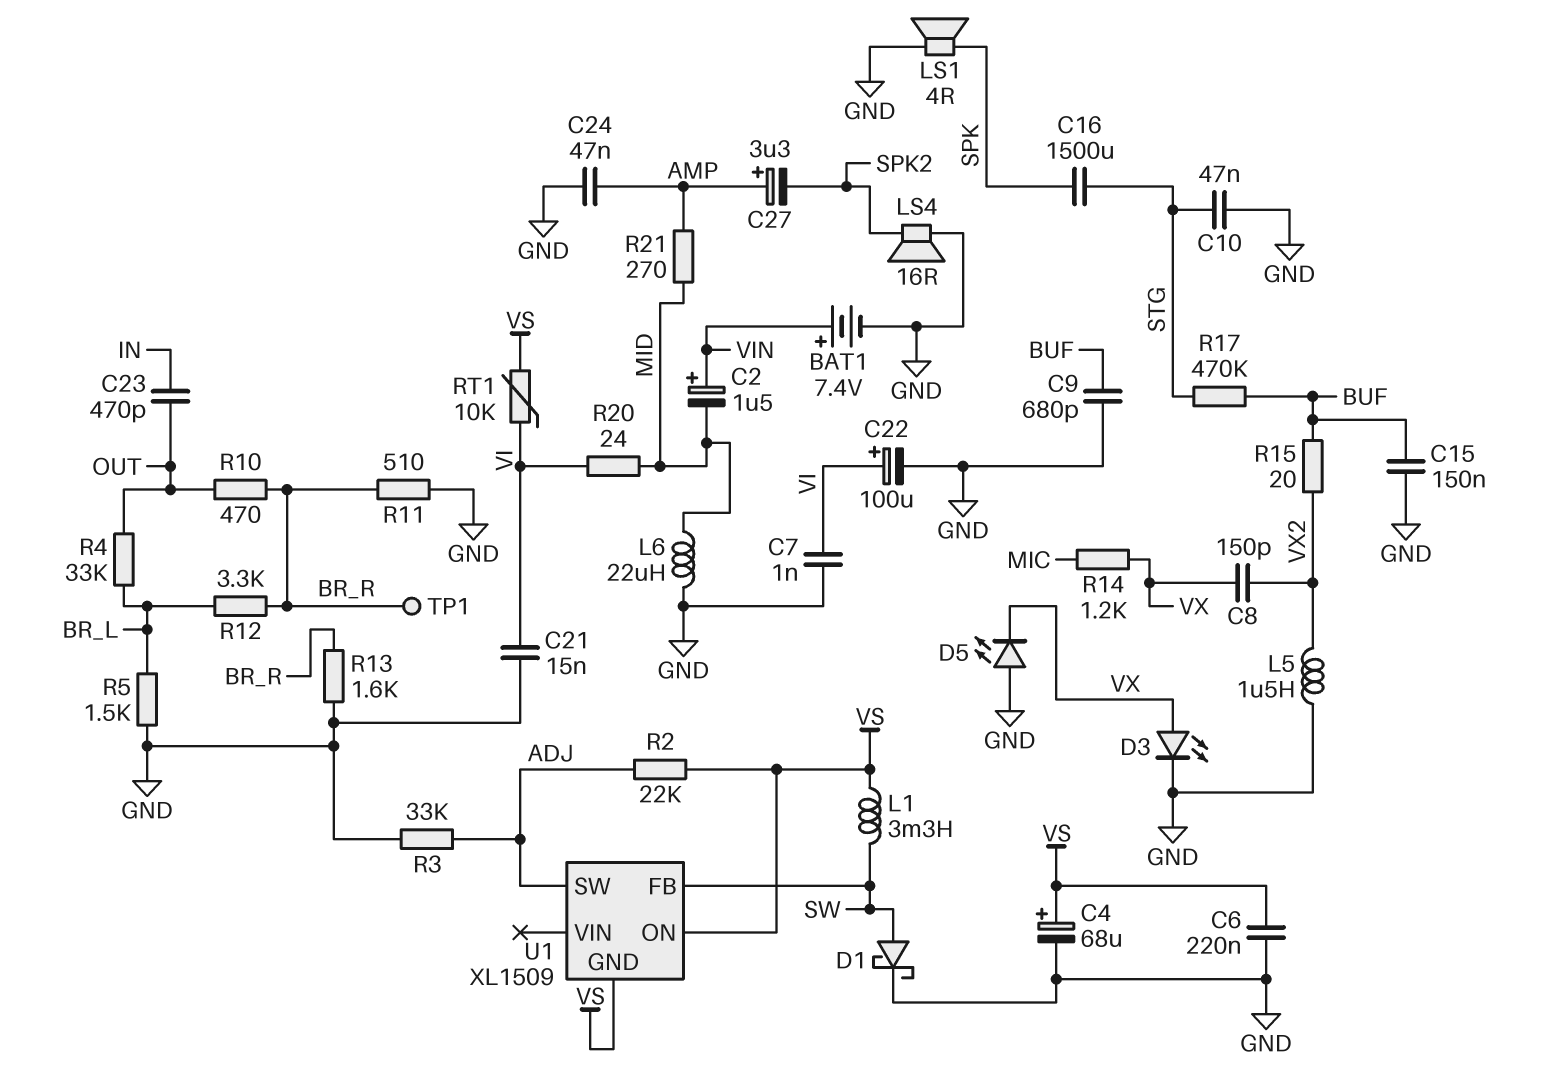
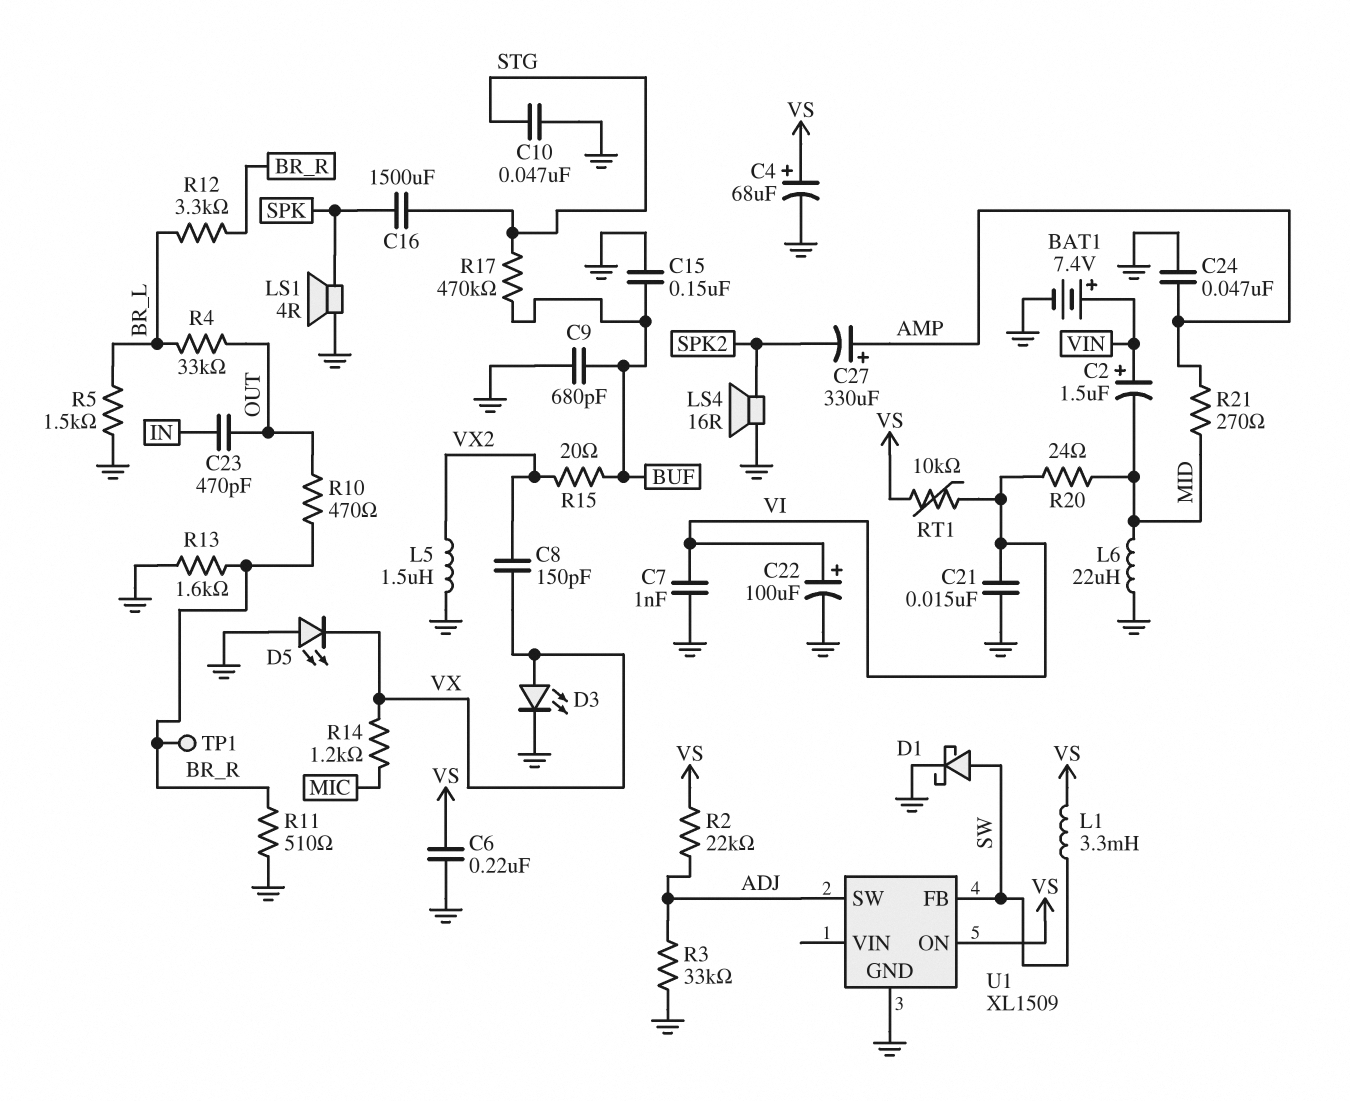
C27: 3.3uF (plus AMP, minus SPK2) -> 330uF (plus AMP, minus SPK2)
U1 pin GND: VS -> GND

